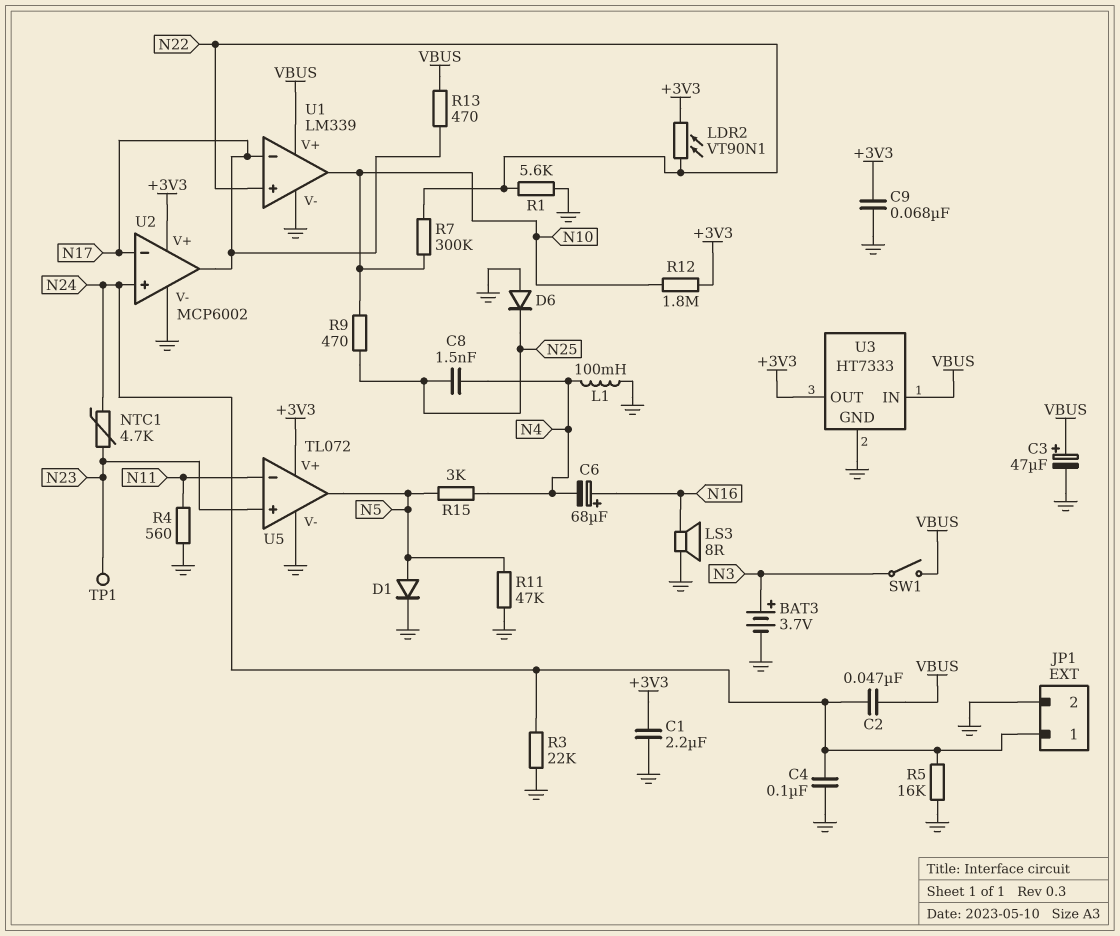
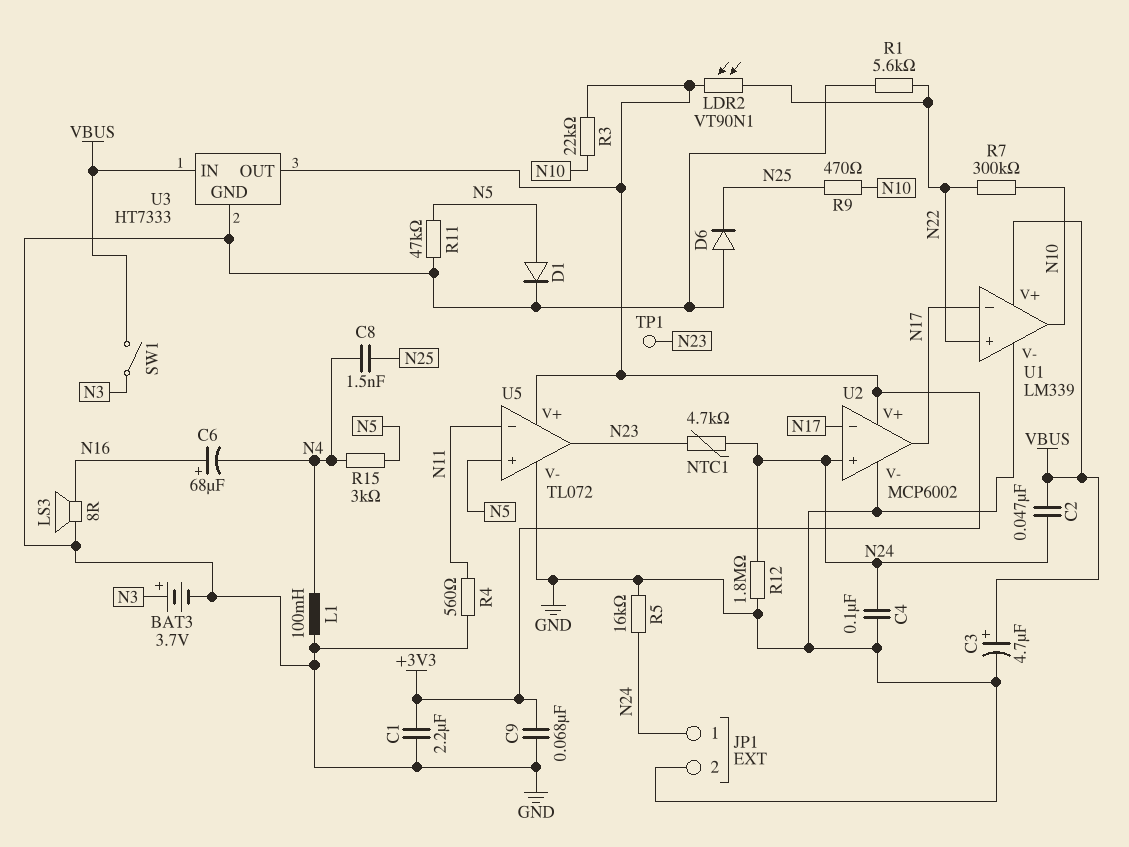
C3: 47uF (plus VBUS, minus GND) -> 4.7uF (plus VBUS, minus GND)
R3: 22k (GND, N24) -> 22k (+3V3, N10)
R12: 1.8M (+3V3, N10) -> 1.8M (GND, N24)
R13: 470 (N17, VBUS) -> none
U5 pin in+: N23 -> N5
U5 pin out: N5 -> N23

